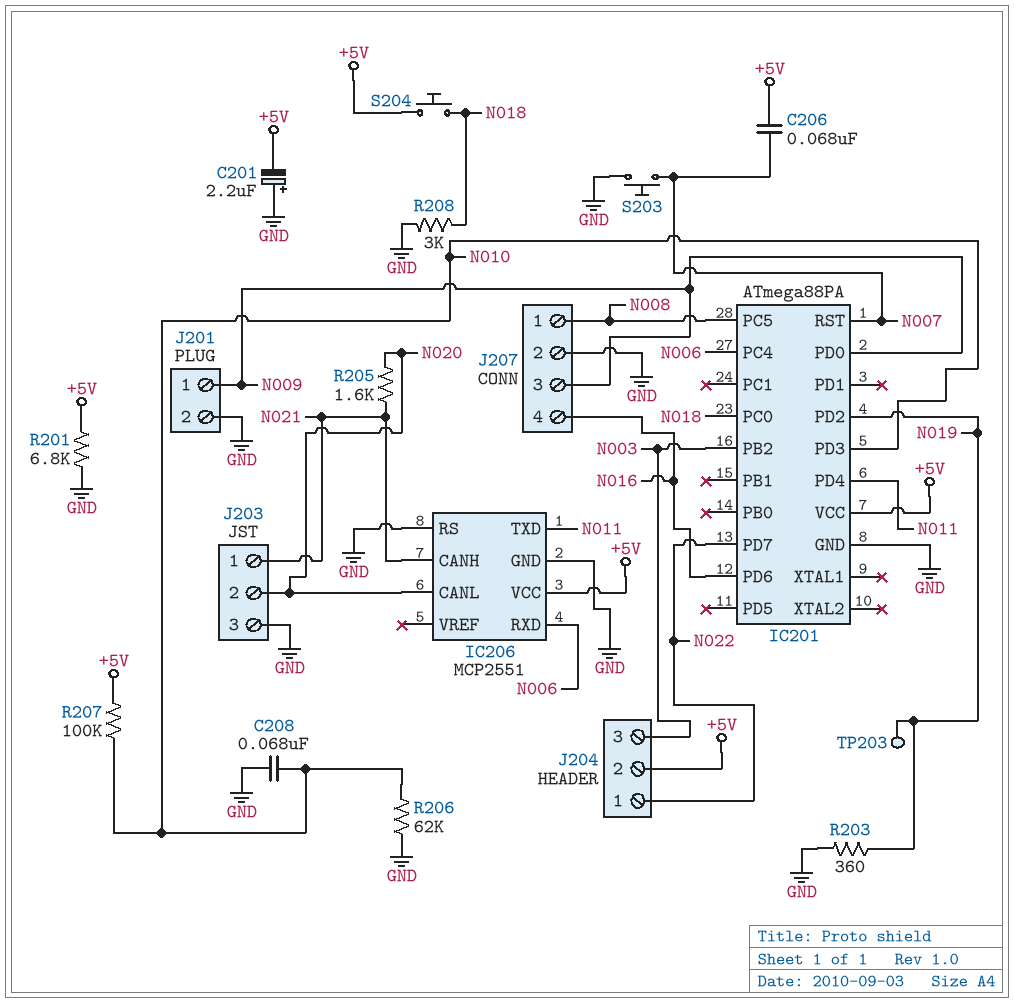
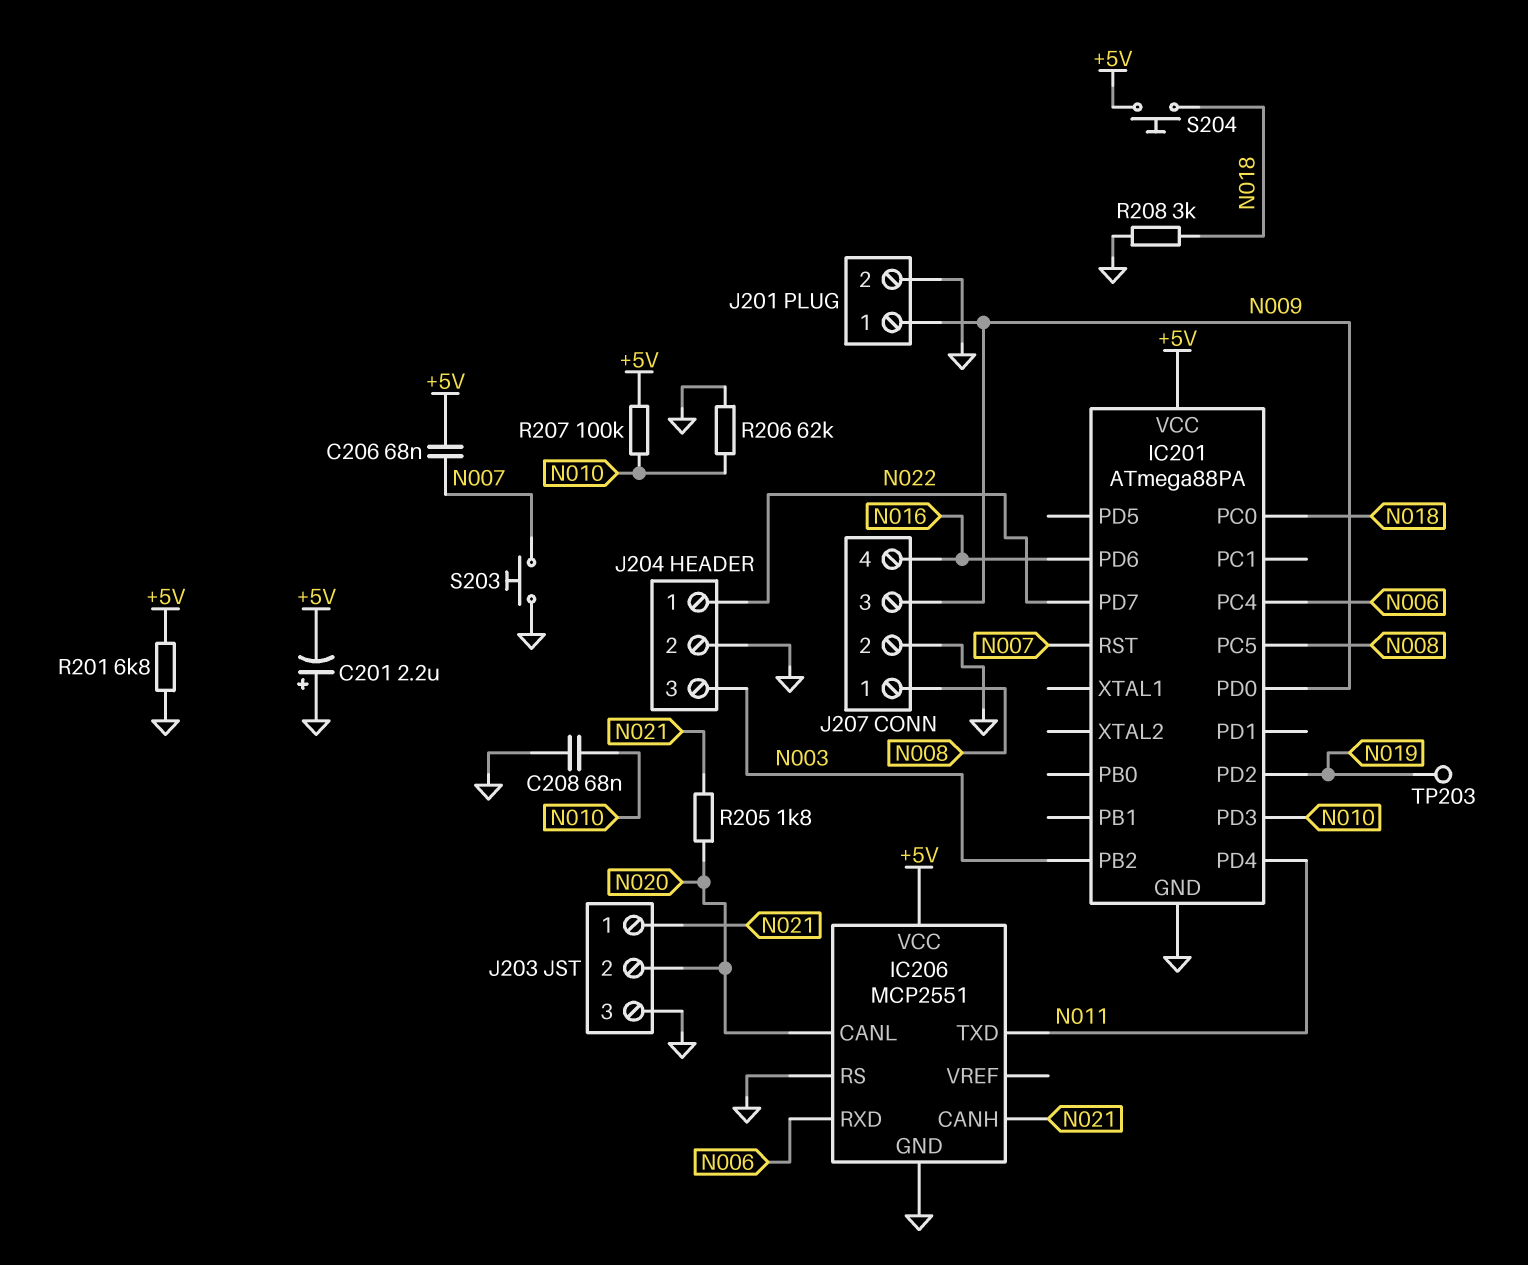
J204 pin 2: +5V -> GND
R203: 360 (GND, N019) -> none
R205: 1.6k (N020, N021) -> 1.8k (N020, N021)

